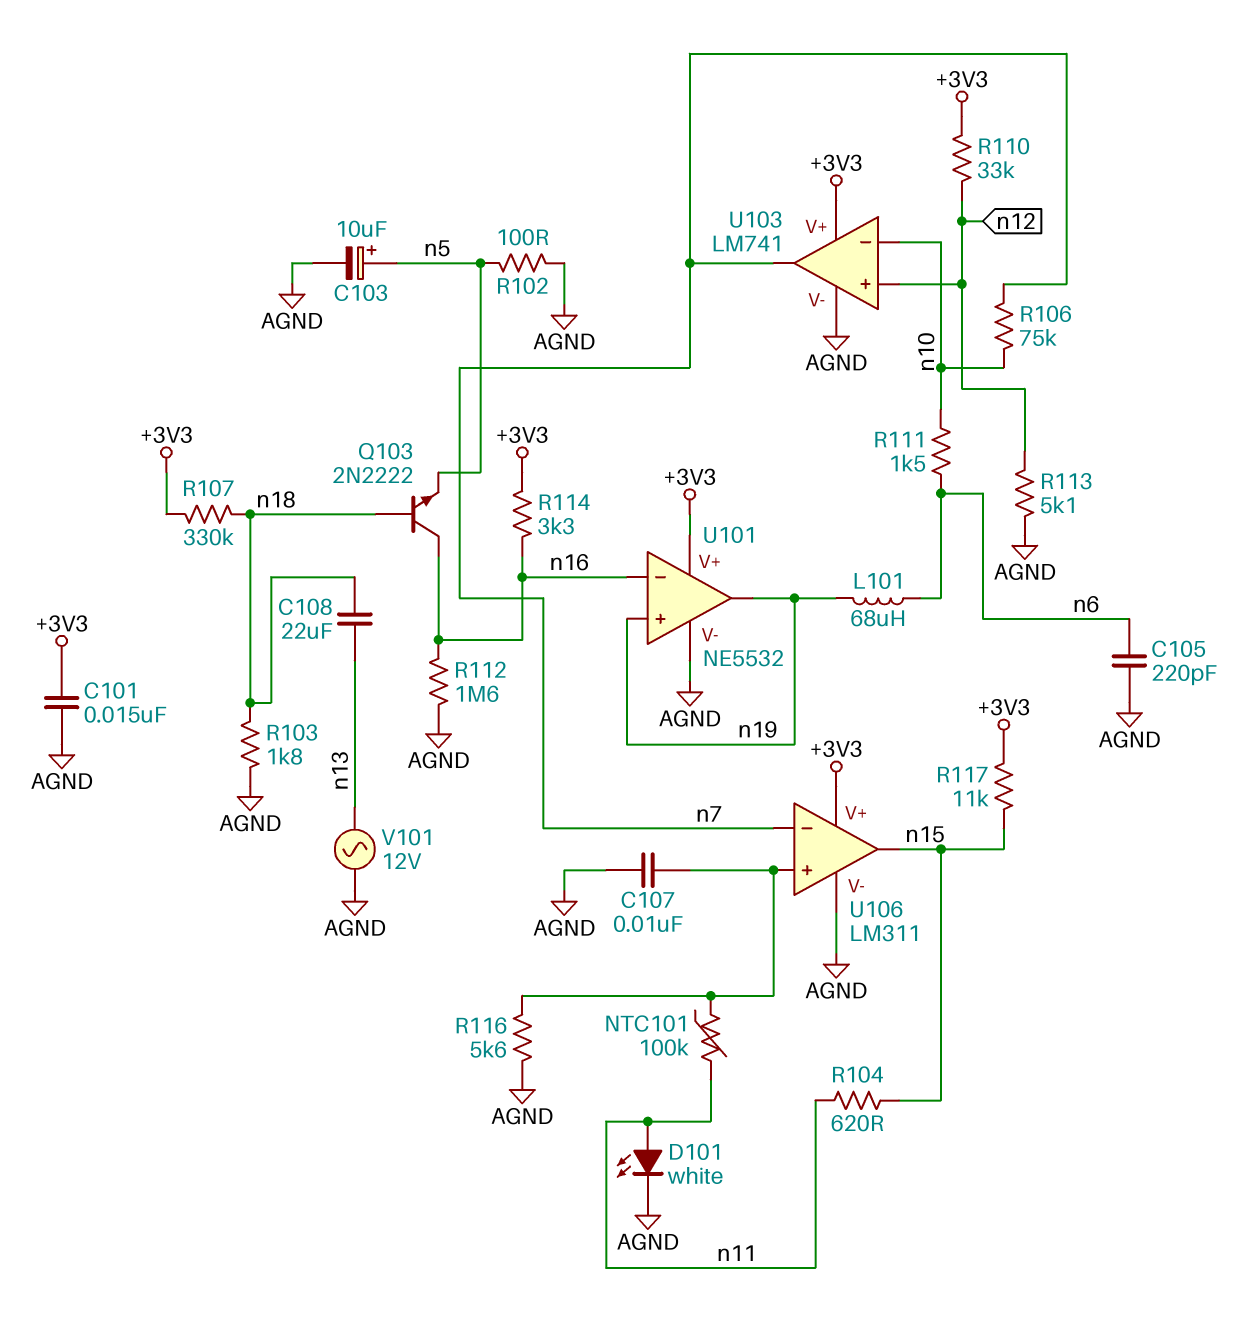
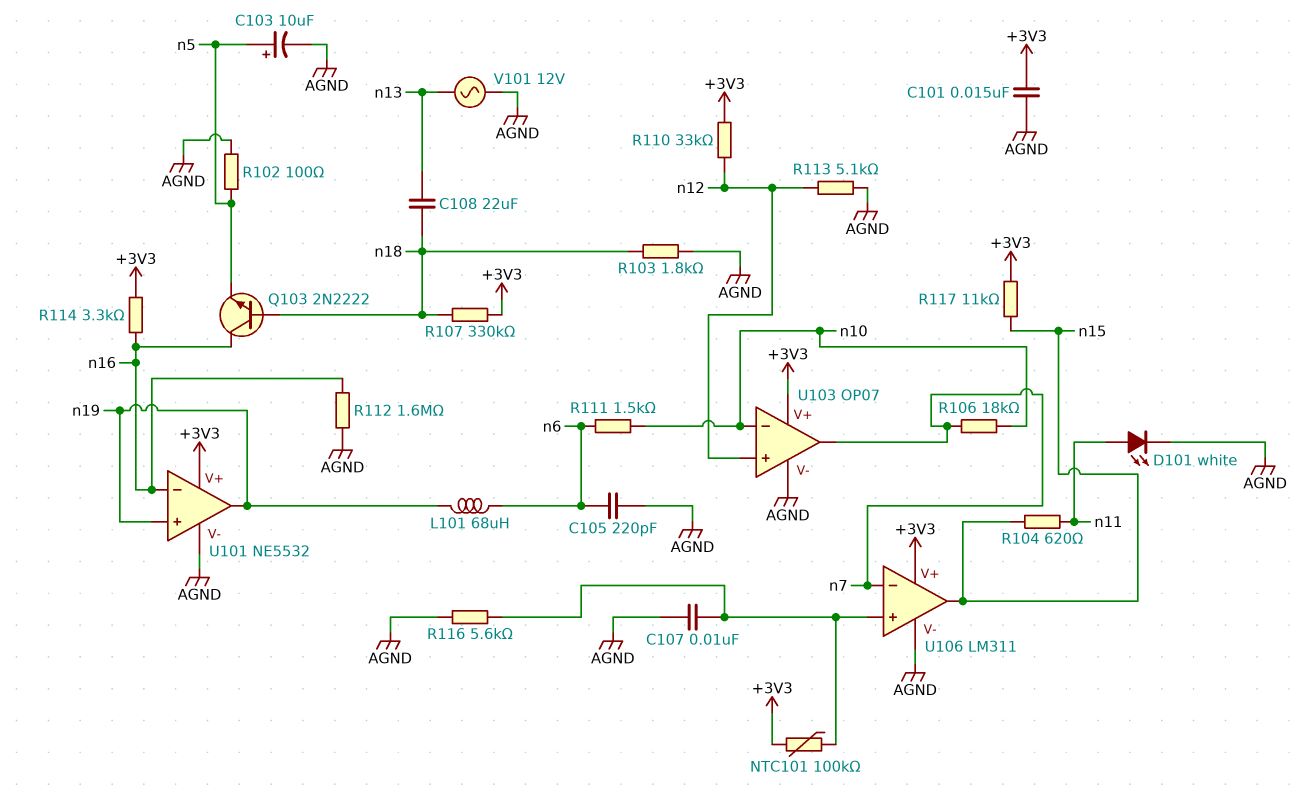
NTC101: 100k (U106/in+, n11) -> 100k (+3V3, U106/in+)
R106: 75k (n7, n10) -> 18k (n7, n10)
U103: LM741 -> OP07

